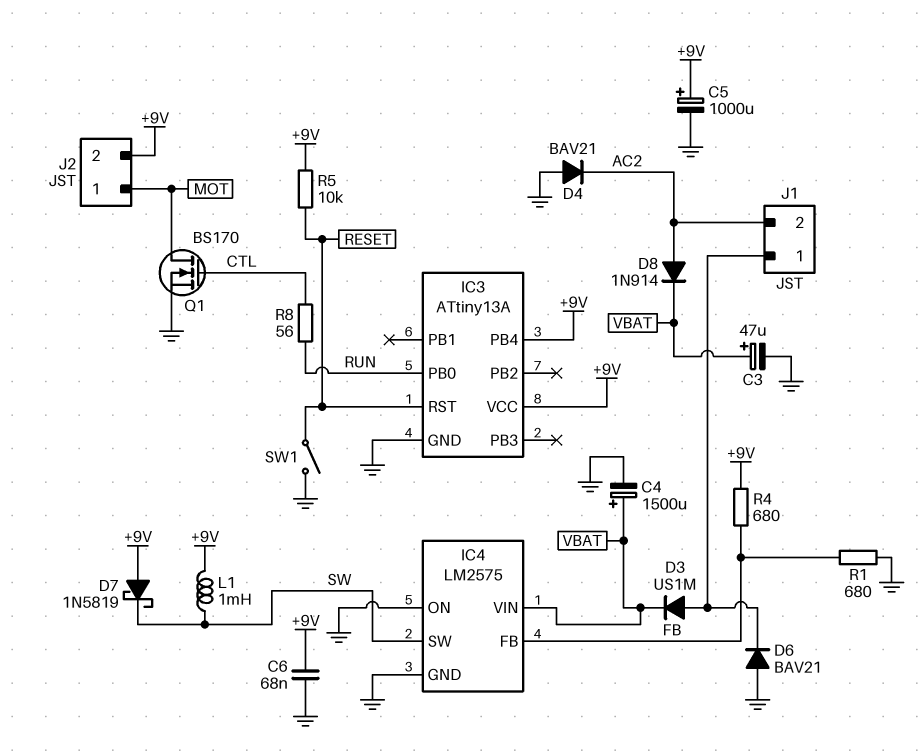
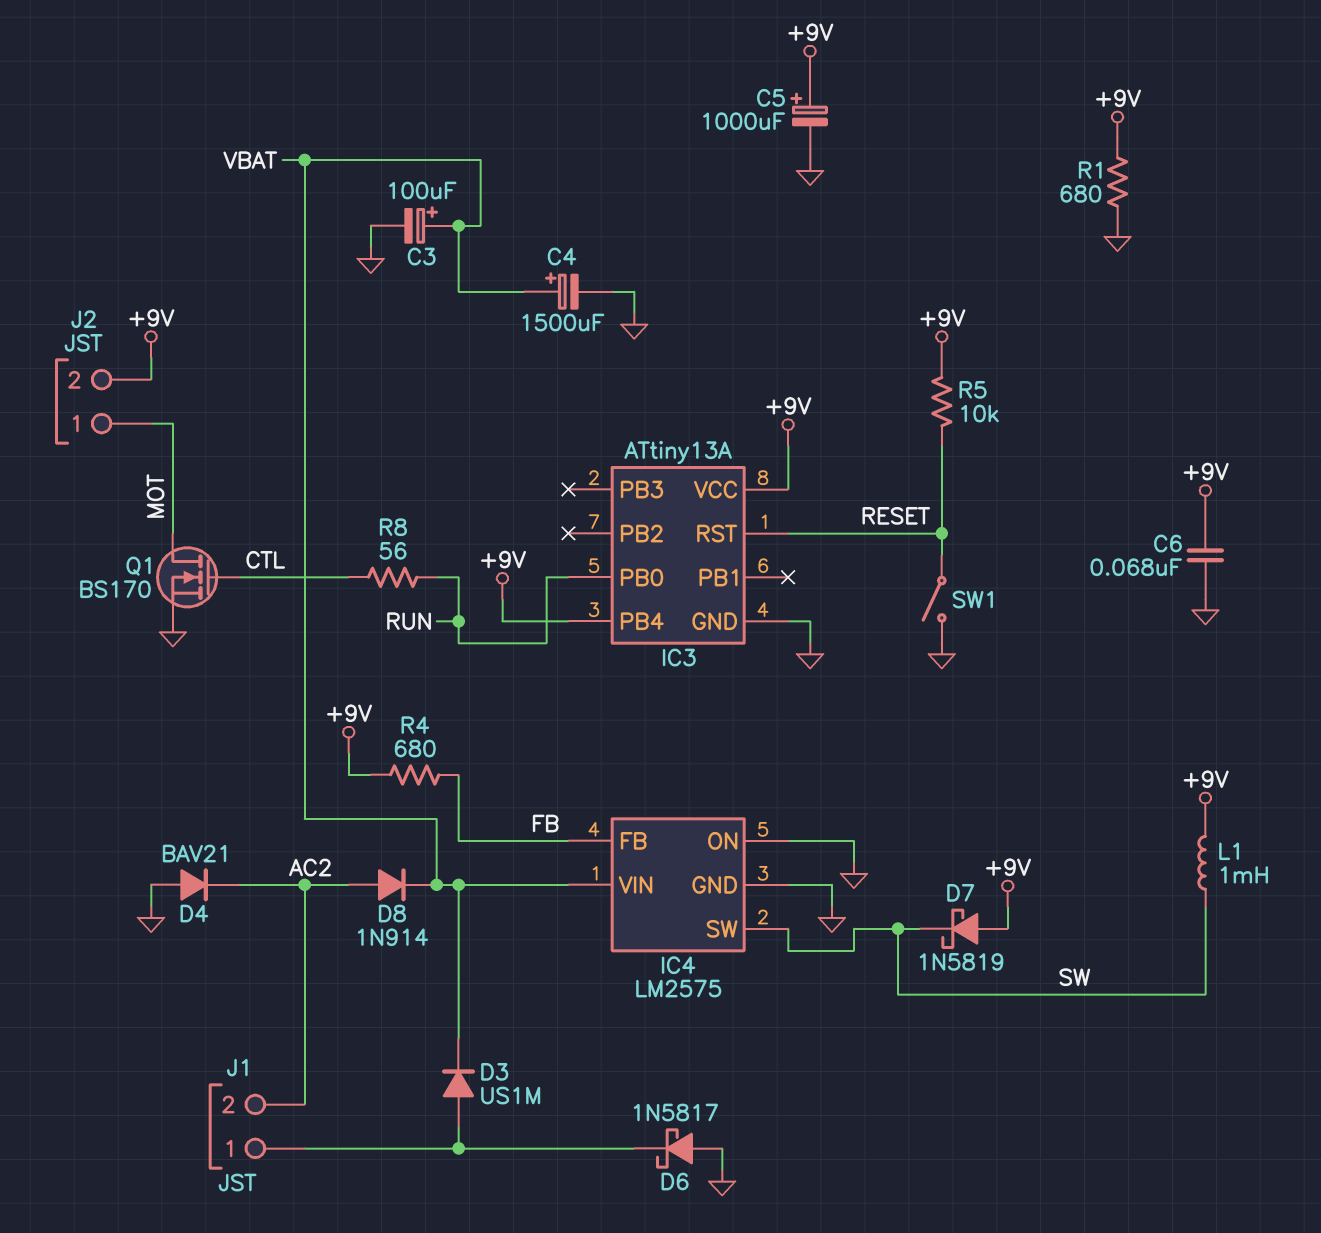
C3: 47uF (plus VBAT, minus GND) -> 100uF (plus VBAT, minus GND)
D6: diode BAV21 (A GND, K J1/1) -> schottky 1N5817 (A GND, K J1/1)
R1: 680 (FB, GND) -> 680 (+9V, GND)

